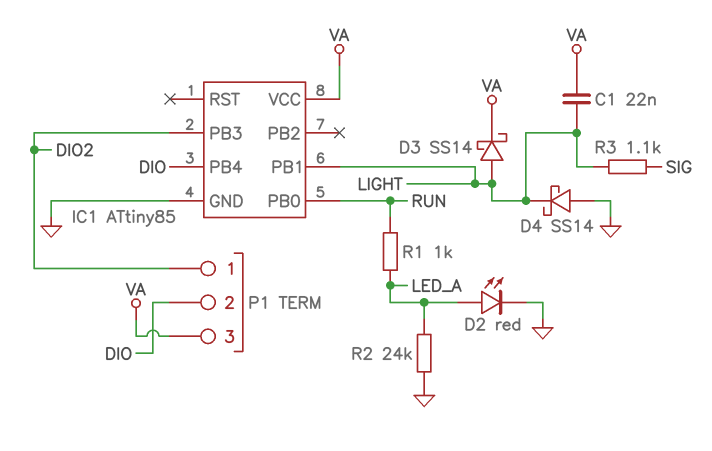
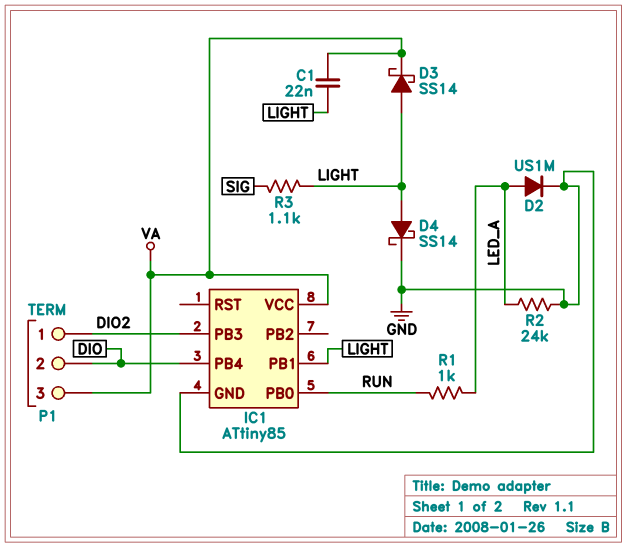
D2: LED red (A LED_A, K GND) -> diode US1M (A LED_A, K GND)
D4: schottky SS14 (A GND, K LIGHT) -> schottky SS14 (A LIGHT, K GND)

